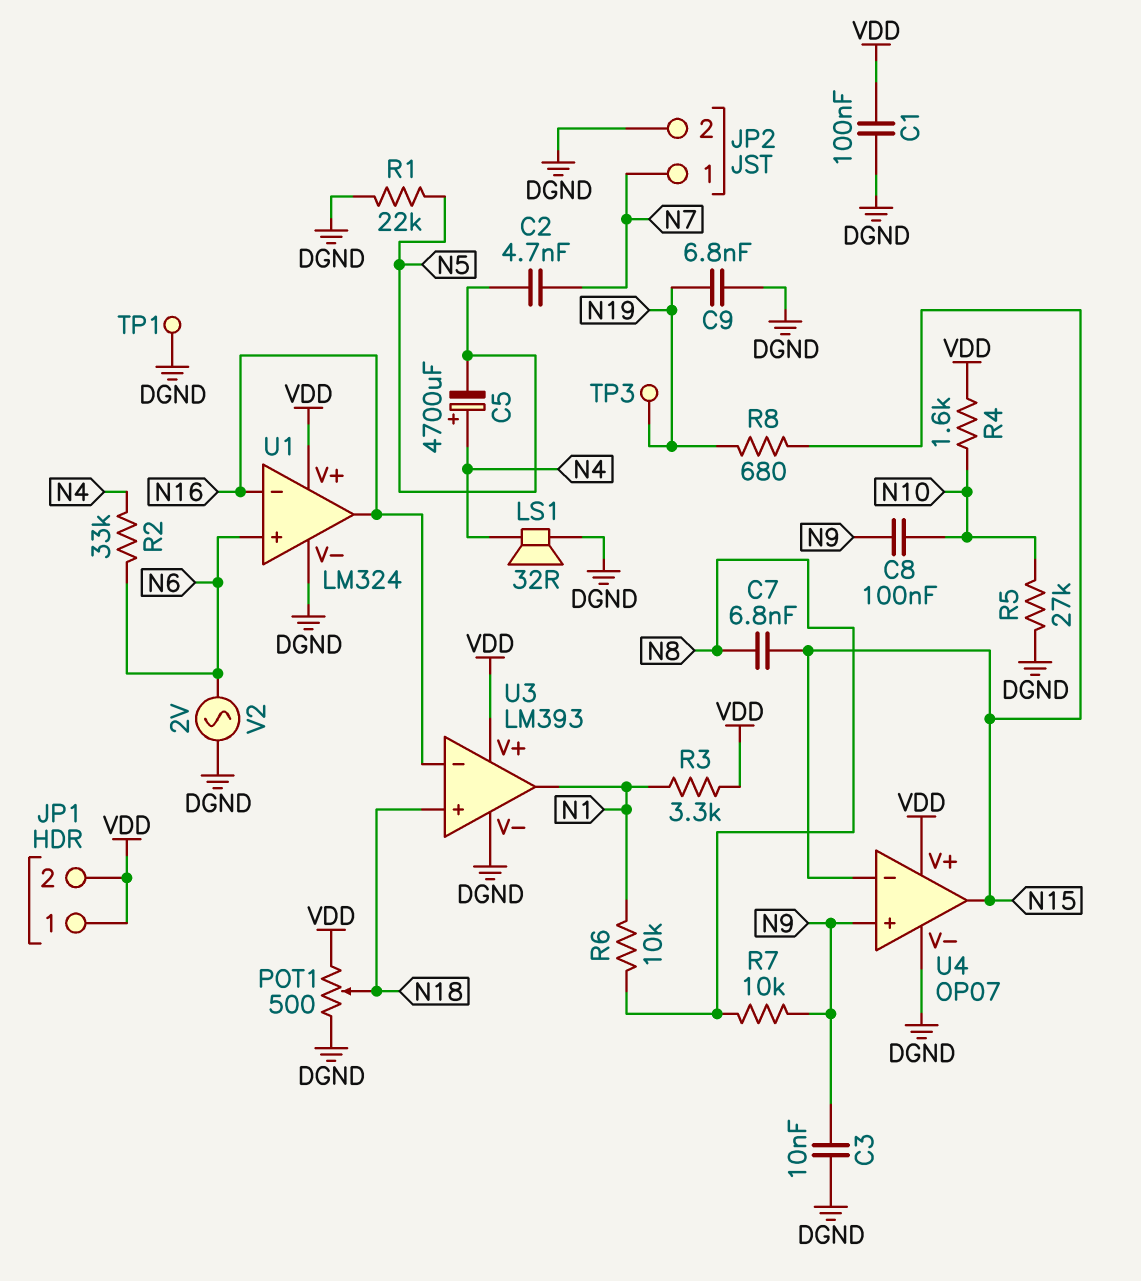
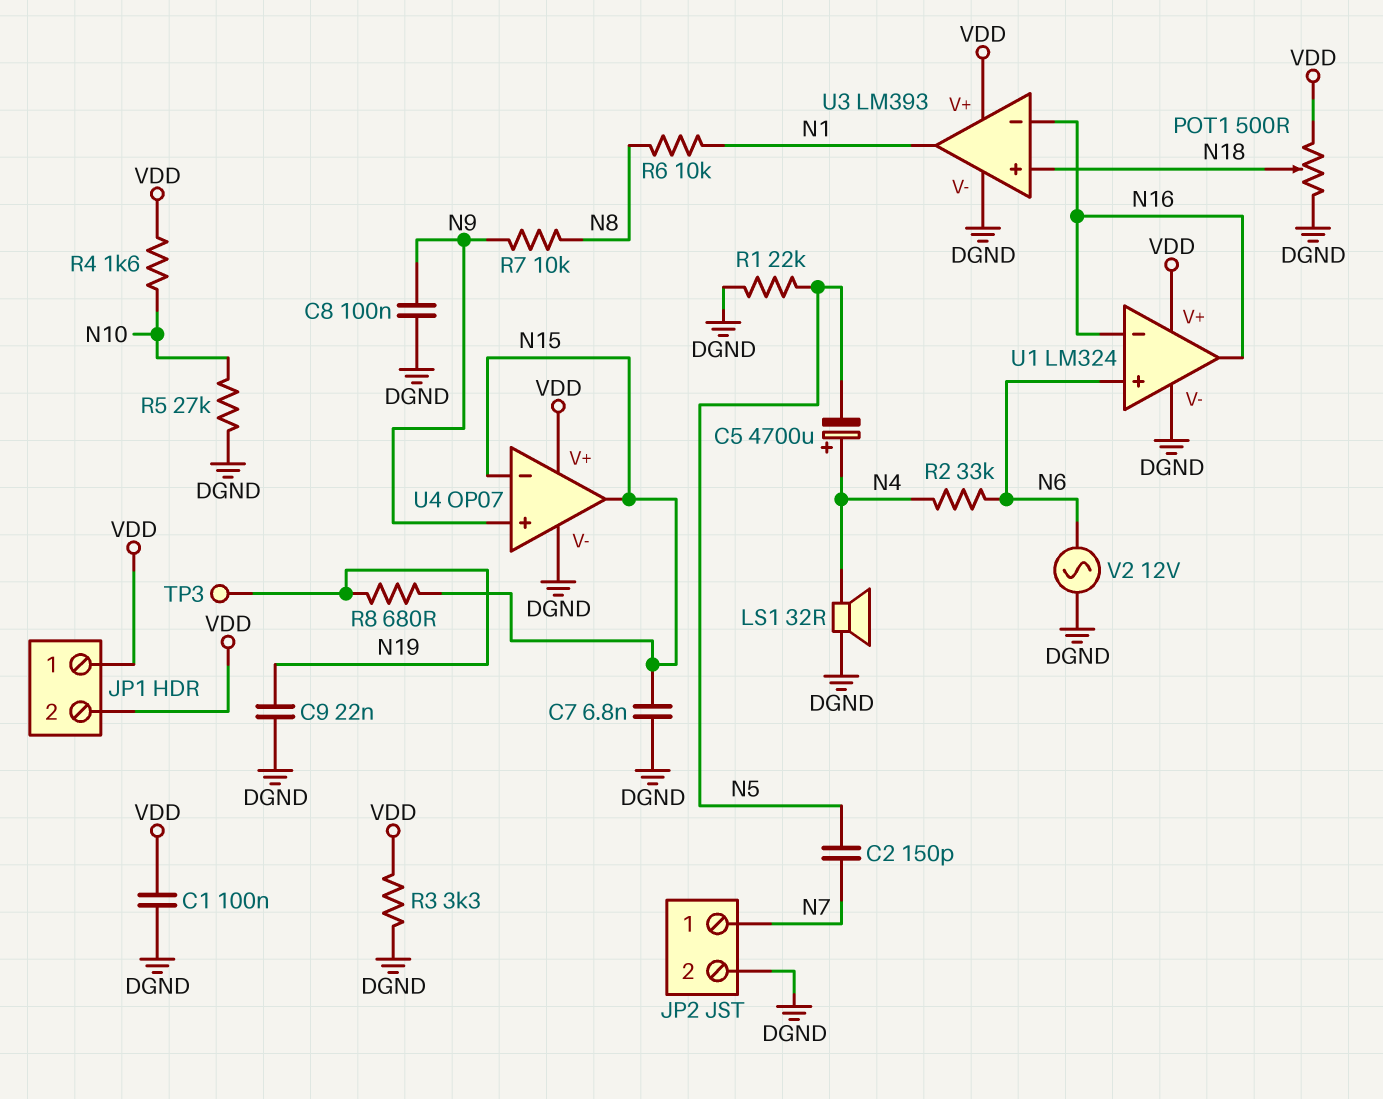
C2: 4.7nF (N5, N7) -> 150pF (N5, N7)
C3: 10nF (DGND, N9) -> none
C7: 6.8nF (N8, N15) -> 6.8nF (DGND, N15)
C8: 100nF (N9, N10) -> 100nF (DGND, N9)
C9: 6.8nF (DGND, N19) -> 22nF (DGND, N19)
R3: 3.3k (N1, VDD) -> 3.3k (DGND, VDD)
TP1: test point (DGND) -> none
V2: AC 2V (DGND, N6) -> AC 12V (DGND, N6)

